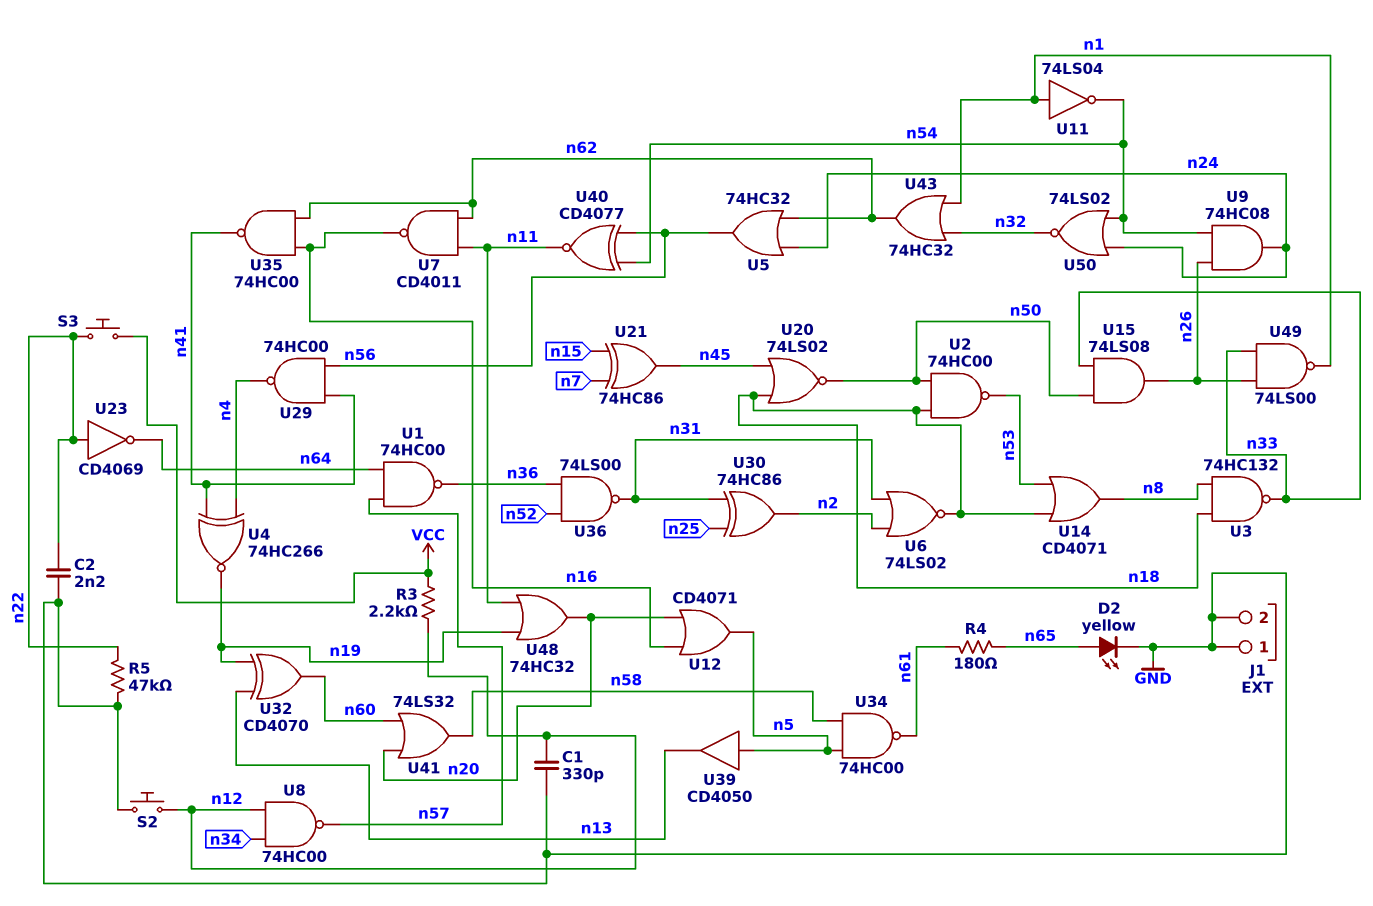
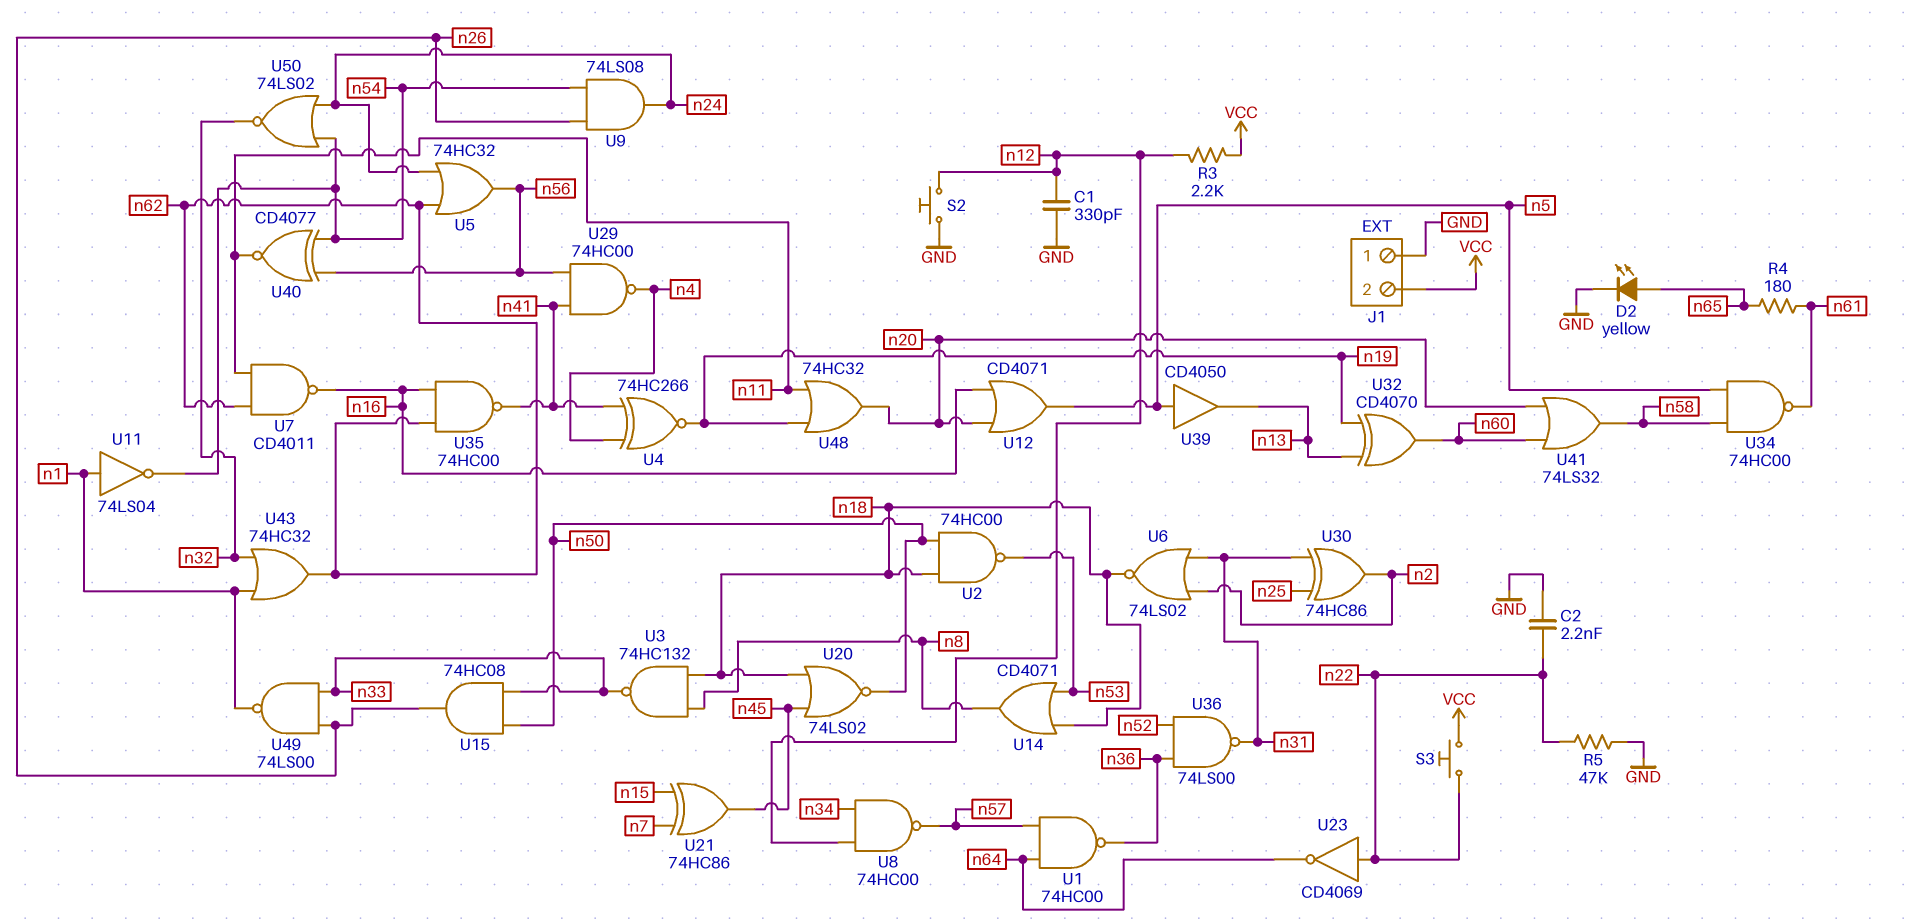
J1 pin 2: GND -> VCC
U9: AND 74HC08 (in n26, in n54, out n24) -> AND 74LS08 (in n26, in n54, out n24)
U15: AND 74LS08 (in n33, in n50, out n26) -> AND 74HC08 (in n33, in n50, out n26)

